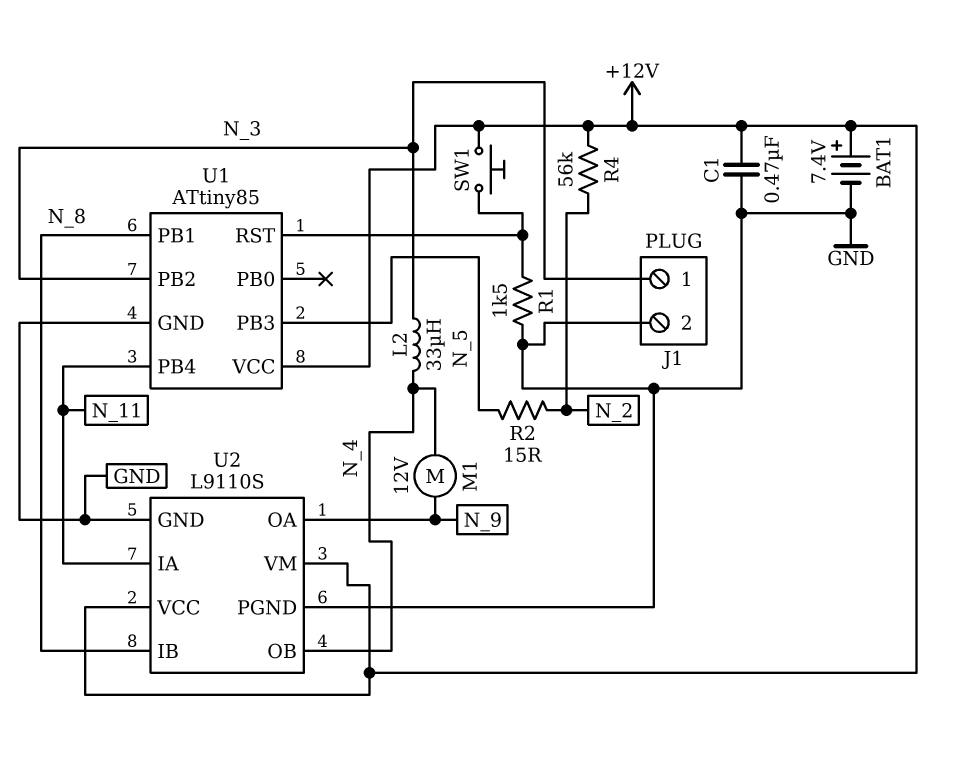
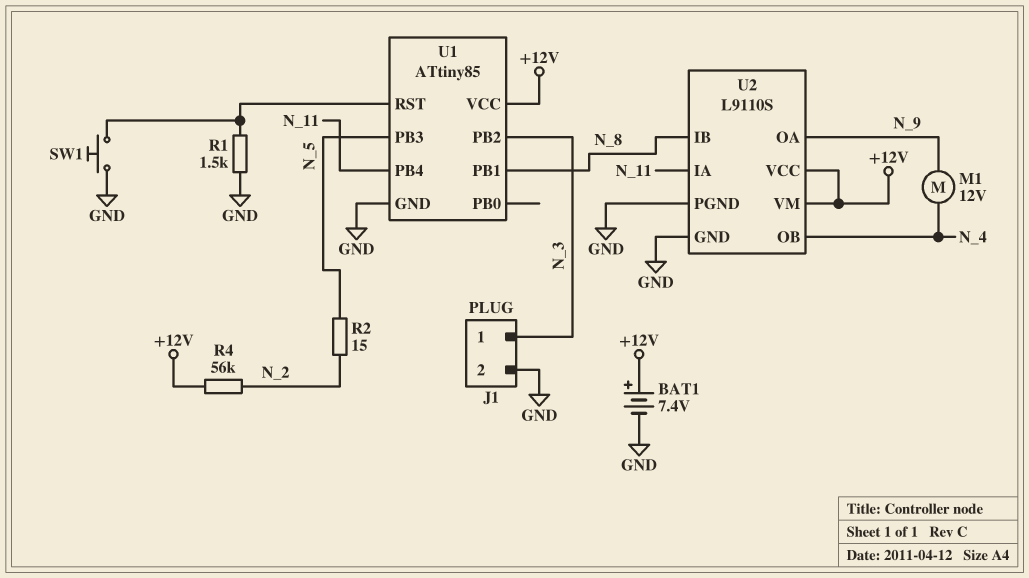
C1: 470nF (+12V, GND) -> none
L2: 33uH (N_3, N_4) -> none
SW1: button (+12V, U1/RST) -> button (GND, U1/RST)

